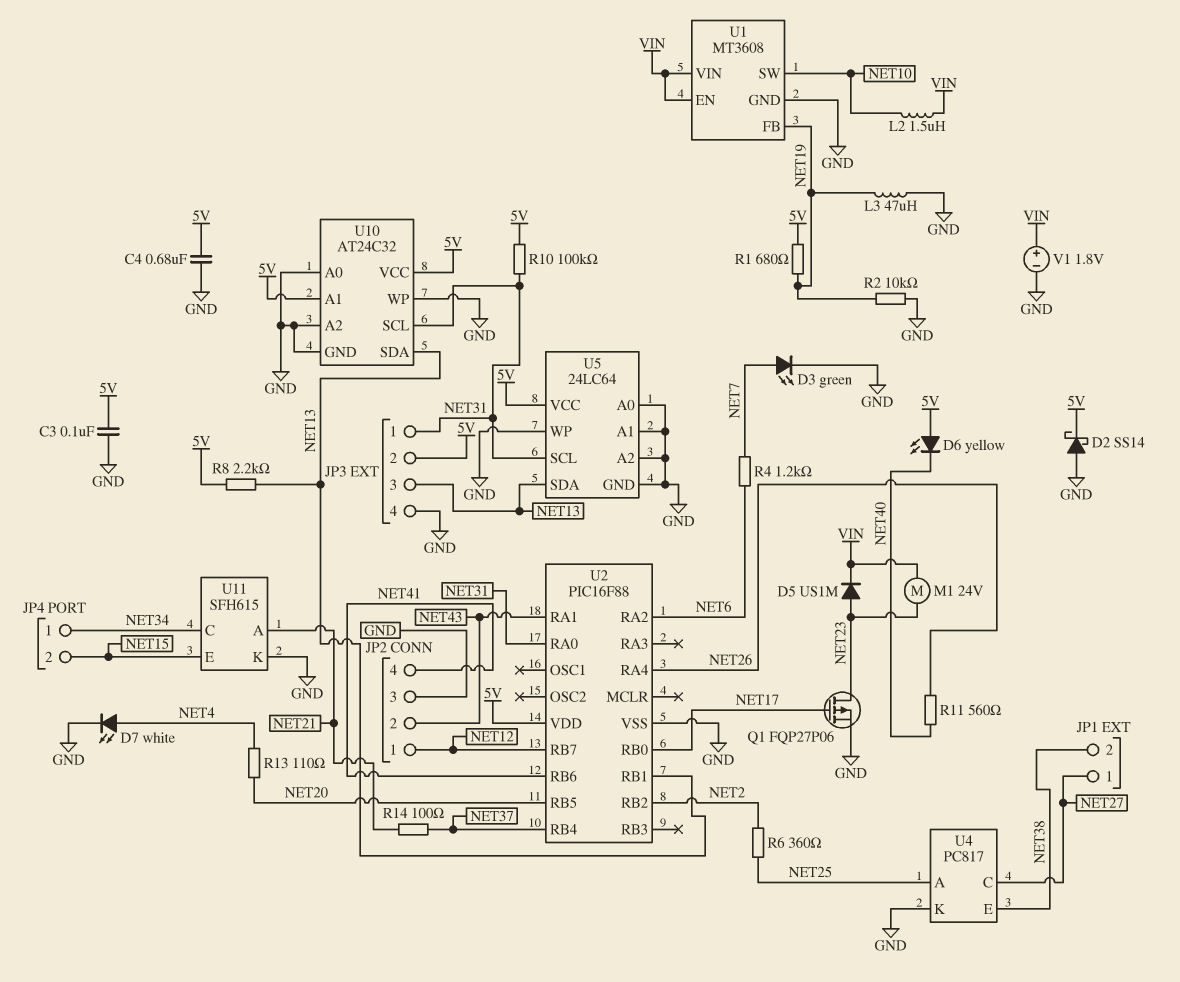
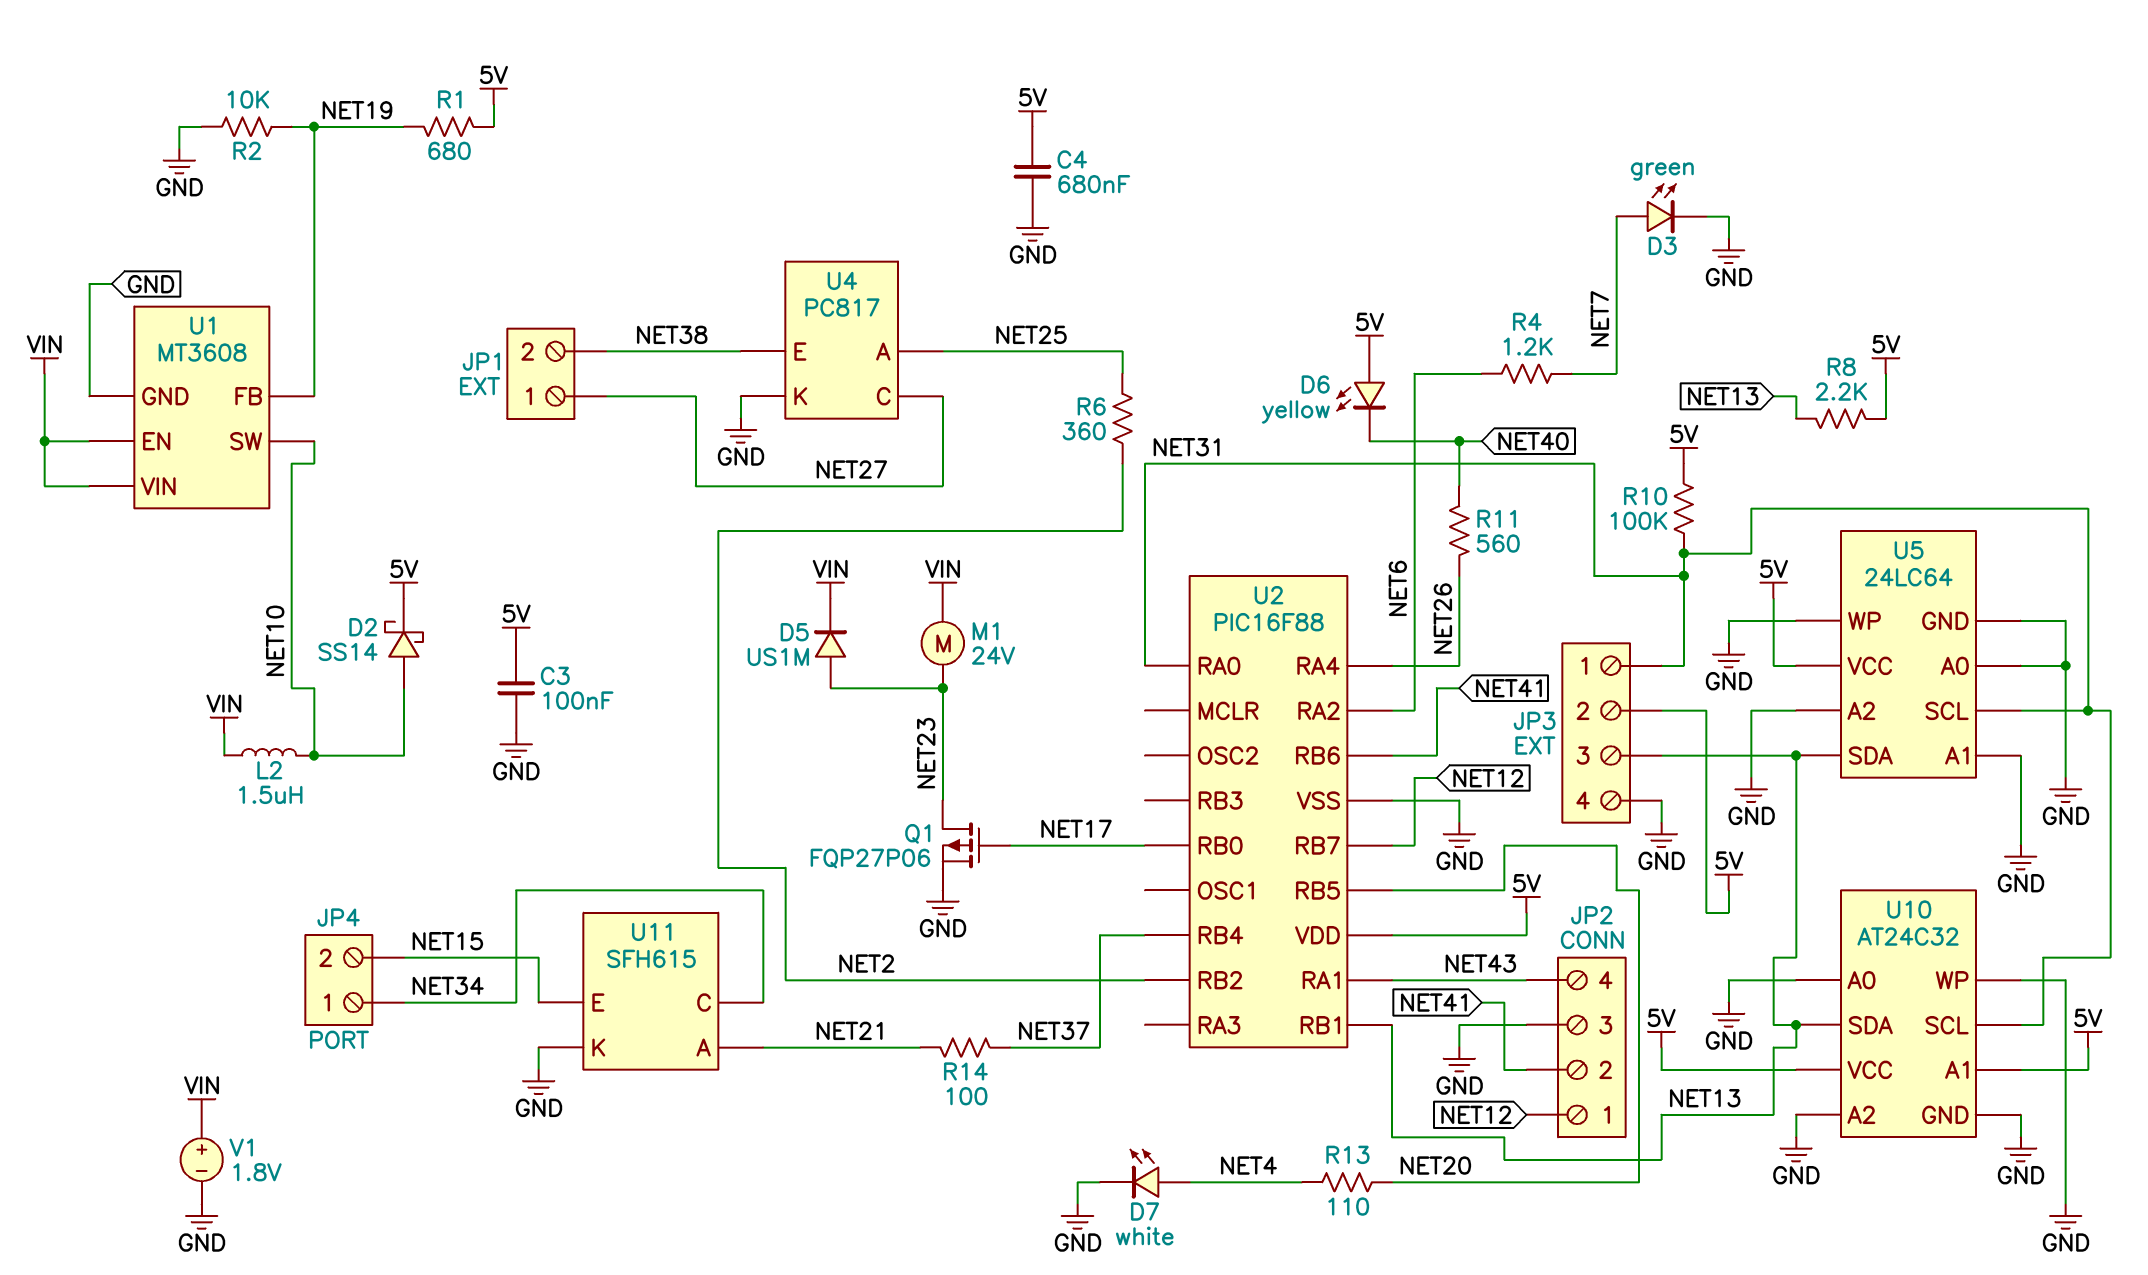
D2: schottky SS14 (A GND, K 5V) -> schottky SS14 (A NET10, K 5V)
JP2 pin 2: NET43 -> NET41
JP2 pin 4: NET41 -> NET43
L3: 47uH (GND, NET19) -> none

